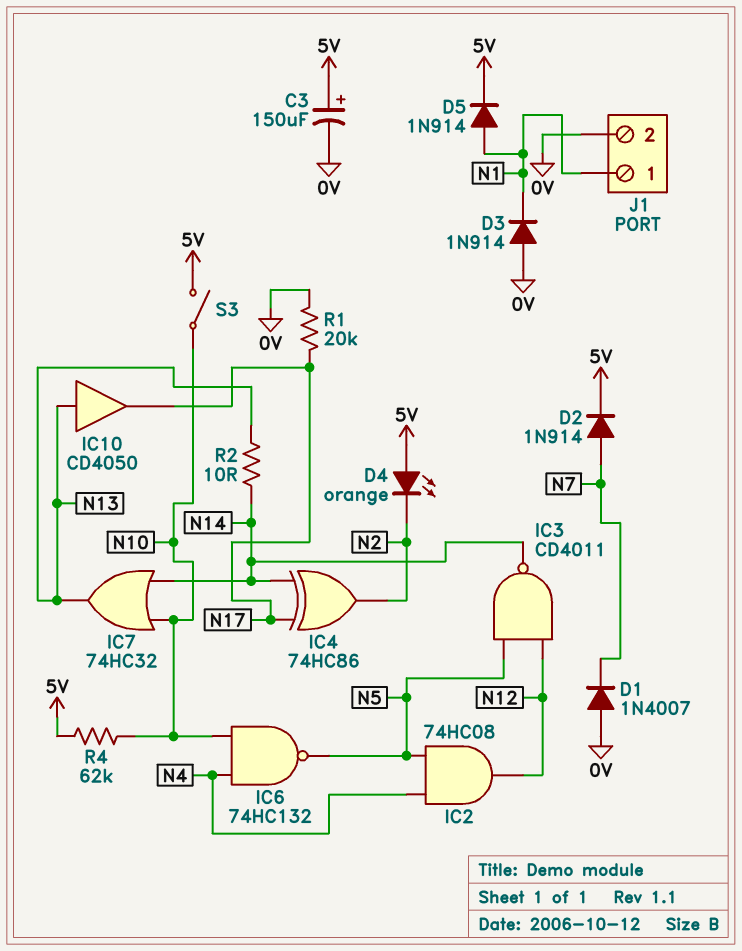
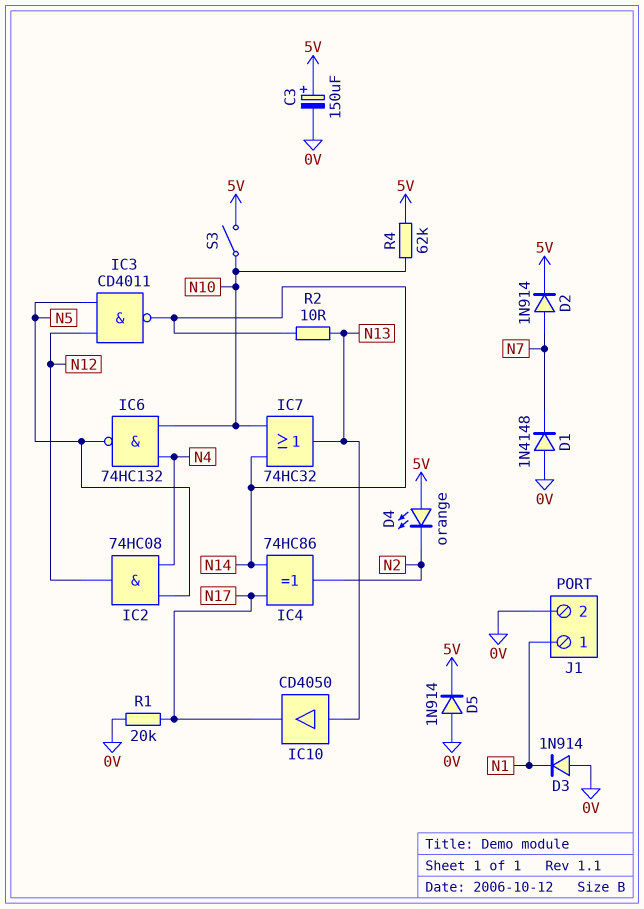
D1: diode 1N4007 (A 0V, K N7) -> diode 1N4148 (A 0V, K N7)
D5: diode 1N914 (A N1, K 5V) -> diode 1N914 (A 0V, K 5V)

